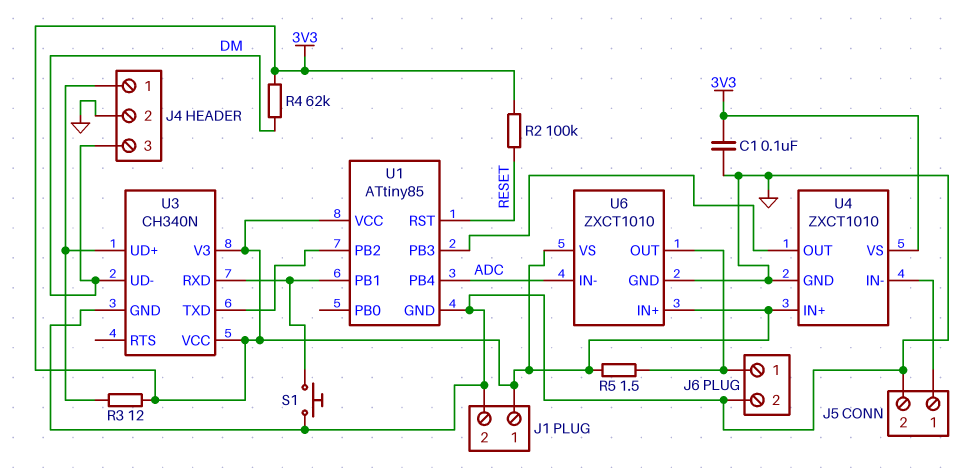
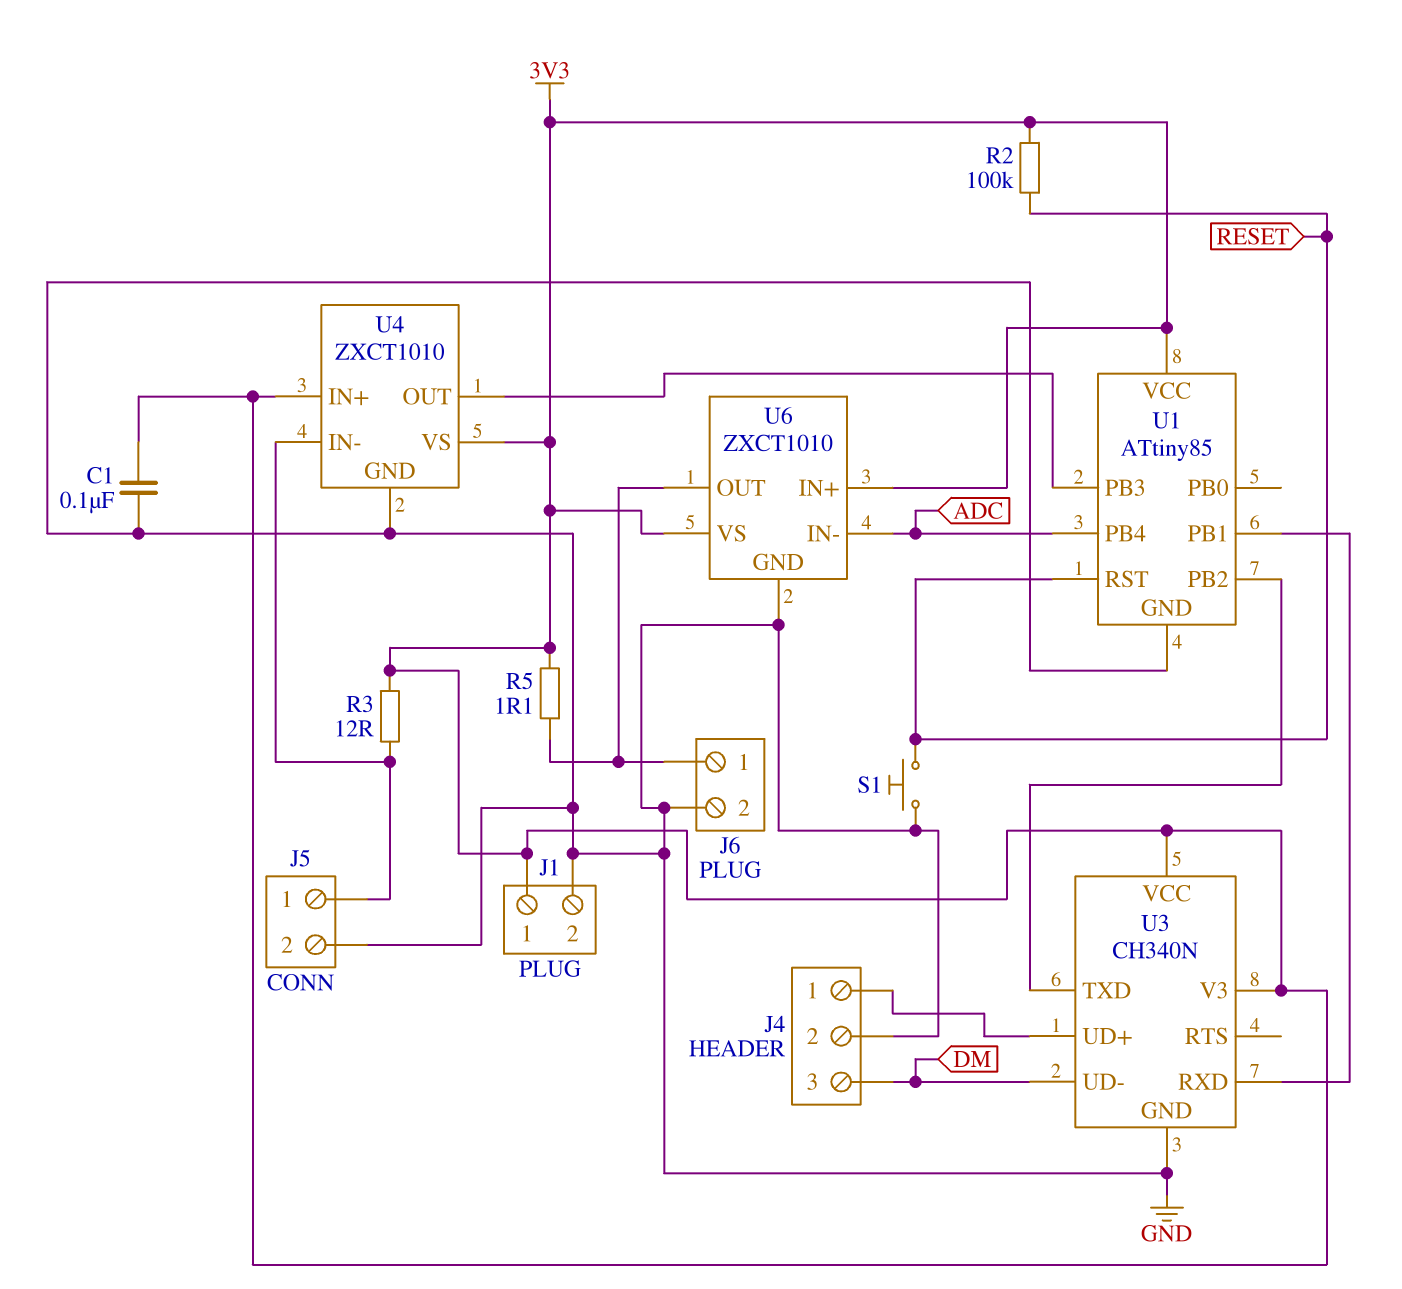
R3: 12 (3V3, J4/1) -> 12 (3V3, J5/1)
R4: 62k (3V3, DM) -> none
R5: 1.5 (3V3, J6/1) -> 1.1 (3V3, J6/1)
S1: button (GND, U1/PB1) -> button (GND, RESET)

